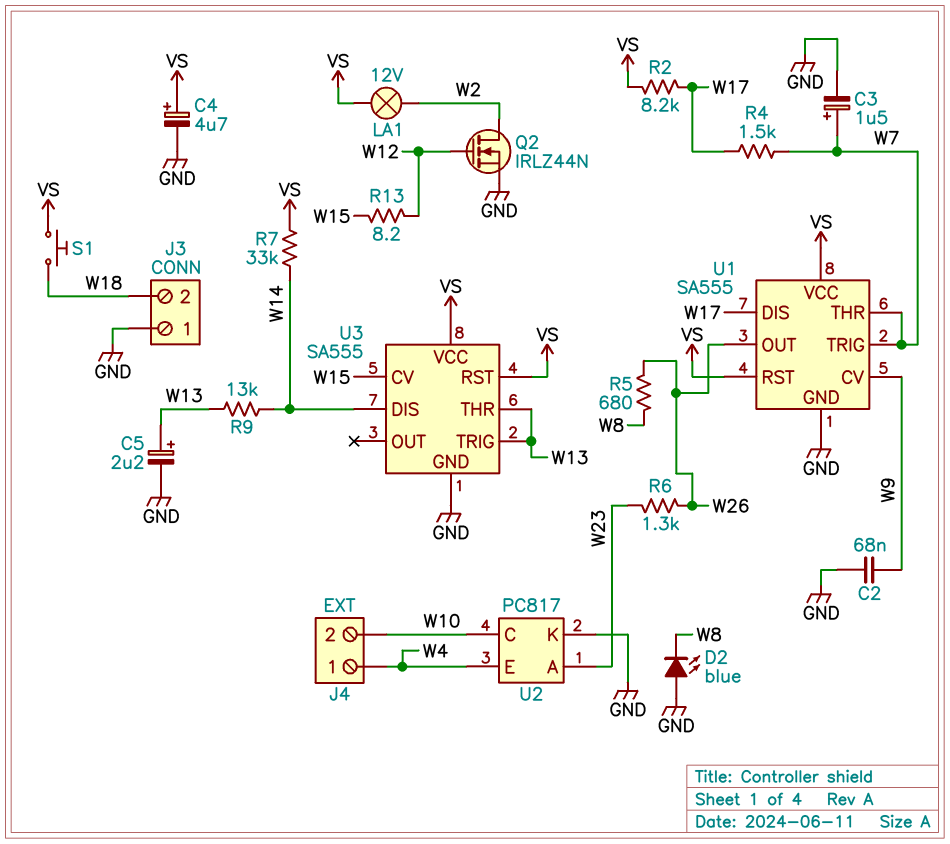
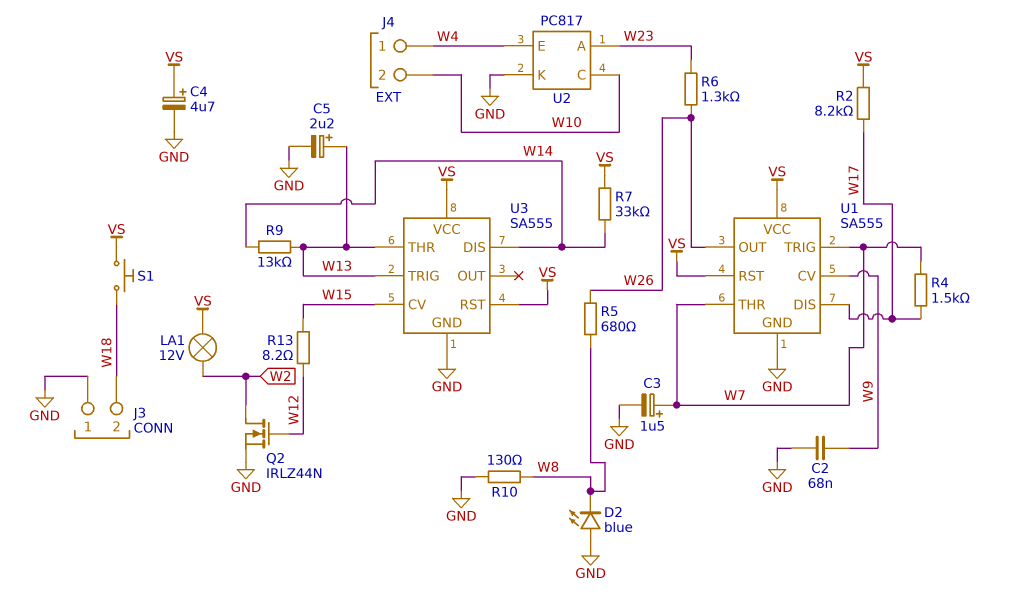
R10: none -> 130 (GND, W8)

